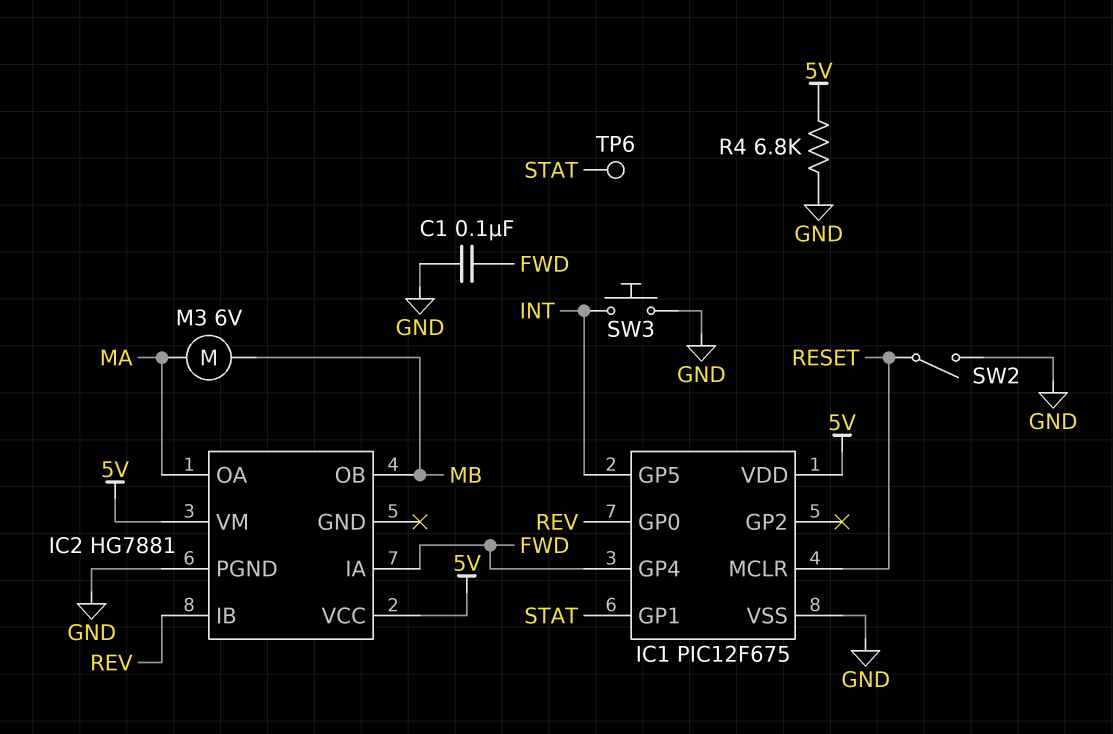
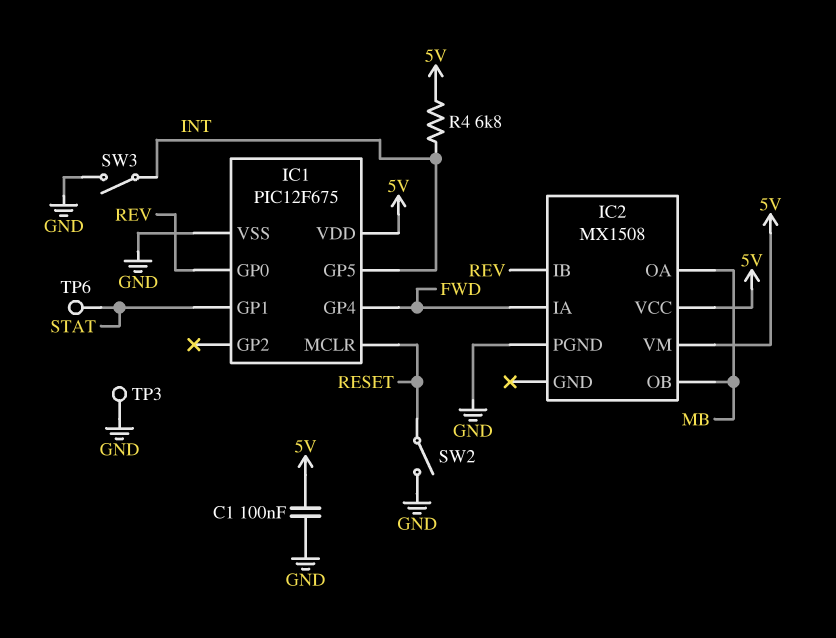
C1: 100nF (FWD, GND) -> 100nF (5V, GND)
IC2: HG7881 -> MX1508
IC2 pin OA: MA -> MB
M3: motor 6V (MA, MB) -> none
R4: 6.8k (5V, GND) -> 6.8k (5V, INT)
SW3: button (GND, INT) -> switch (GND, INT)
TP3: none -> test point (GND)

